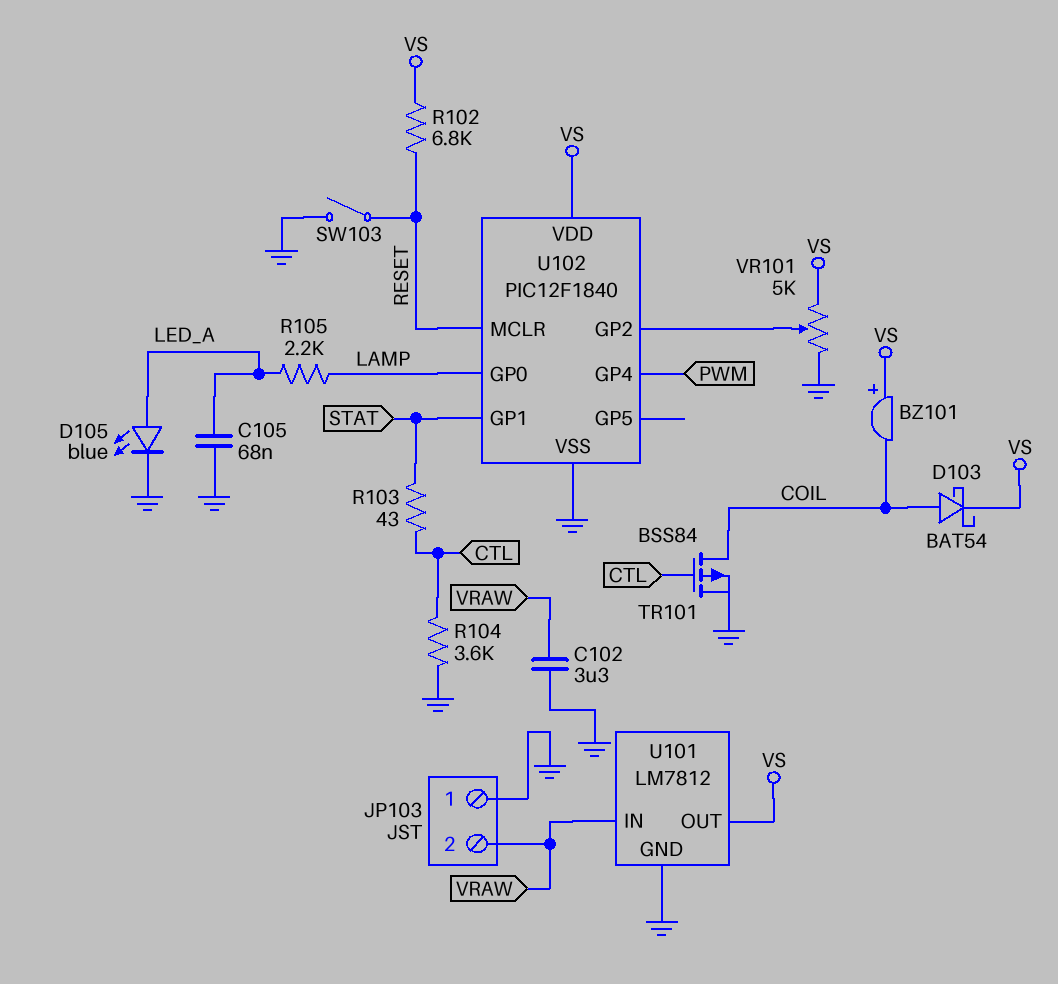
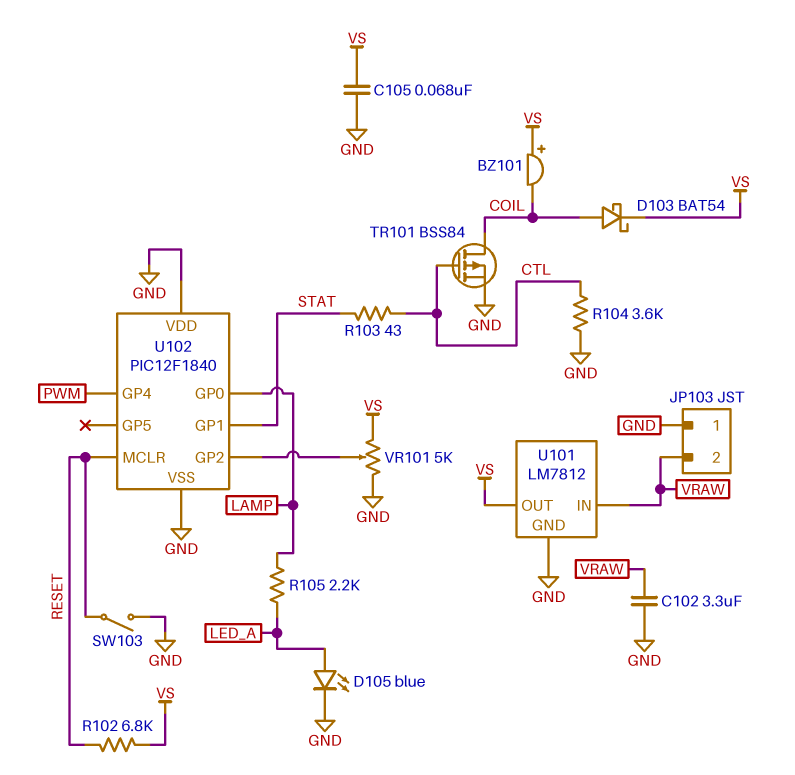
C105: 68nF (GND, LED_A) -> 68nF (GND, VS)
U102 pin VDD: VS -> GND

